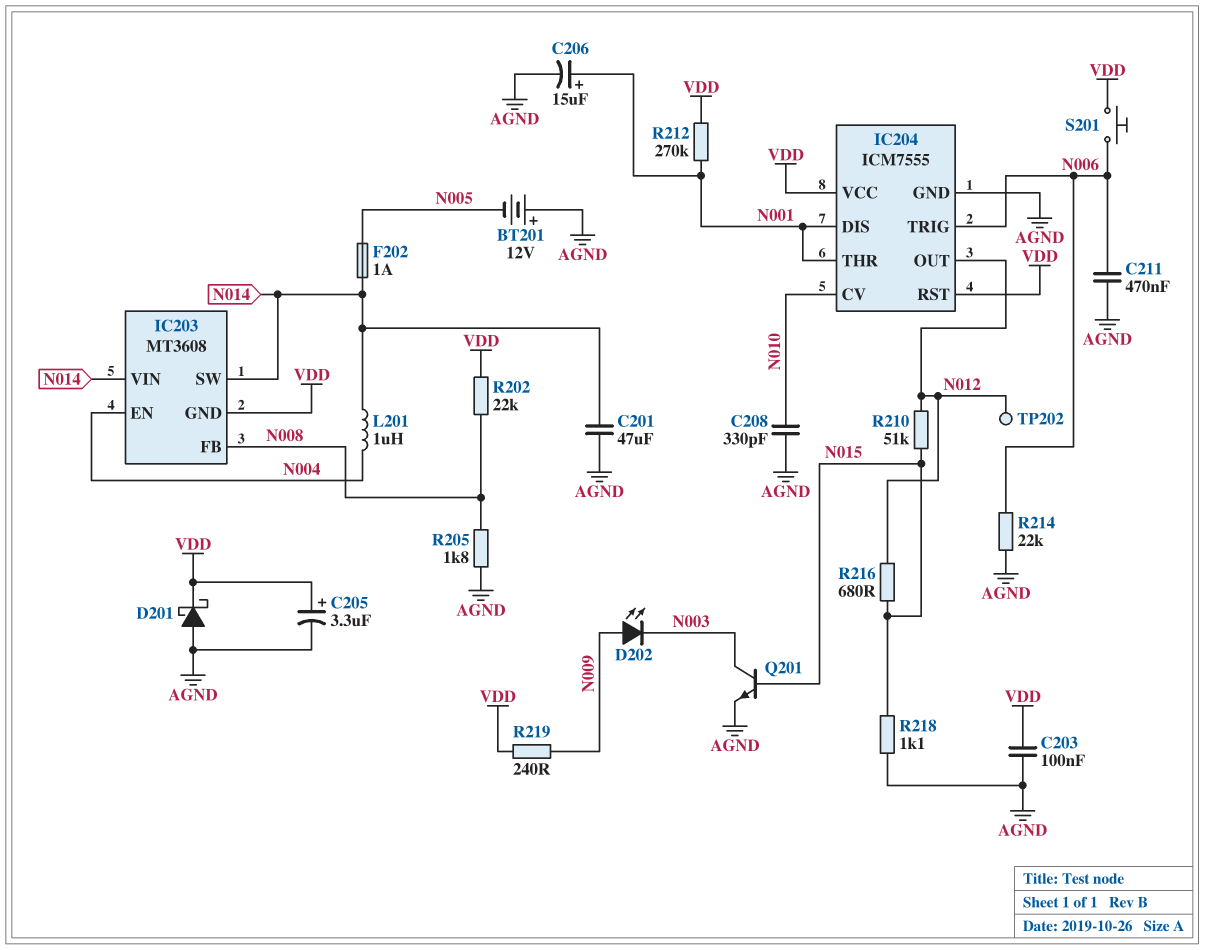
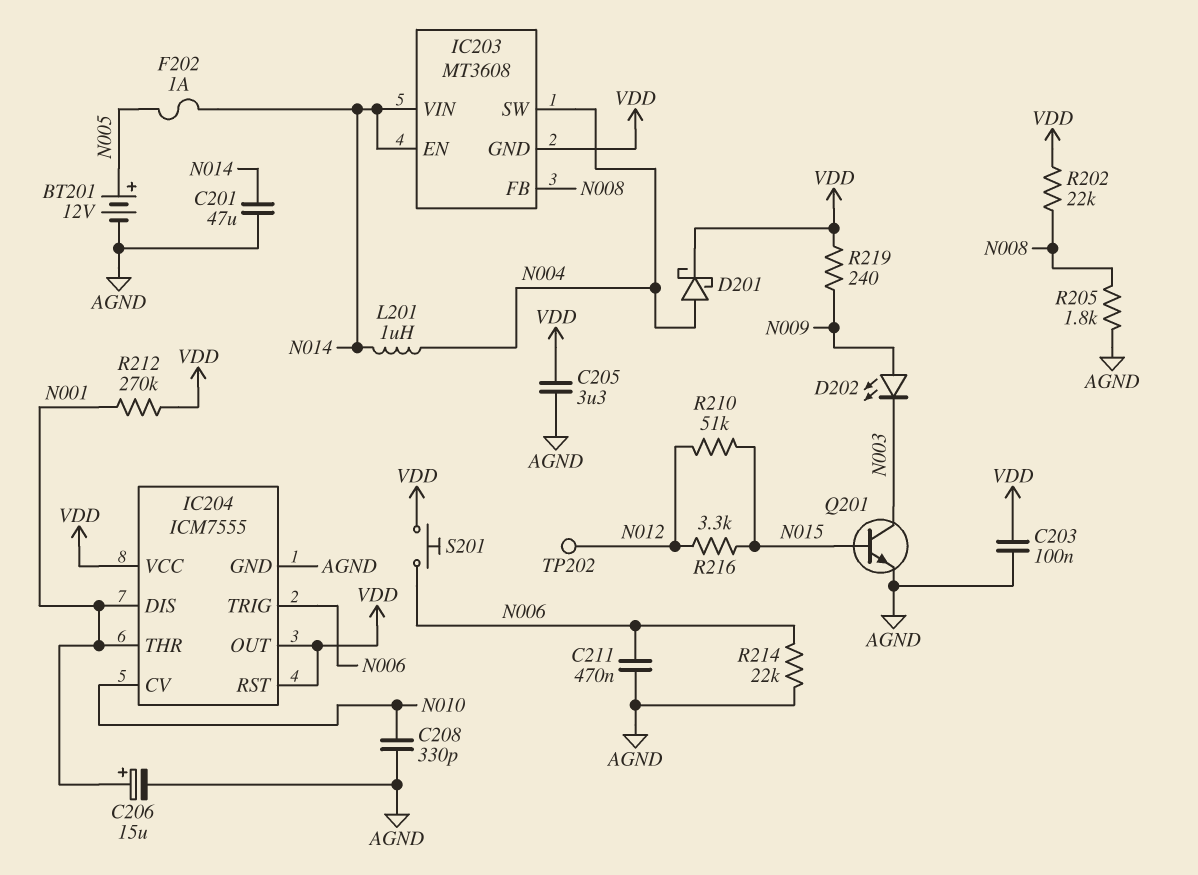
BT201: 12V (plus AGND, minus N005) -> 12V (plus N005, minus AGND)
C205: 3.3uF (plus VDD, minus AGND) -> 3.3uF (AGND, VDD)
D201: schottky (A AGND, K VDD) -> schottky (A N004, K VDD)
IC203 pin EN: N004 -> N014
IC203 pin SW: N014 -> N004
IC204 pin OUT: N012 -> VDD
R216: 680 (N012, N015) -> 3.3k (N012, N015)
R218: 1.1k (AGND, N015) -> none

